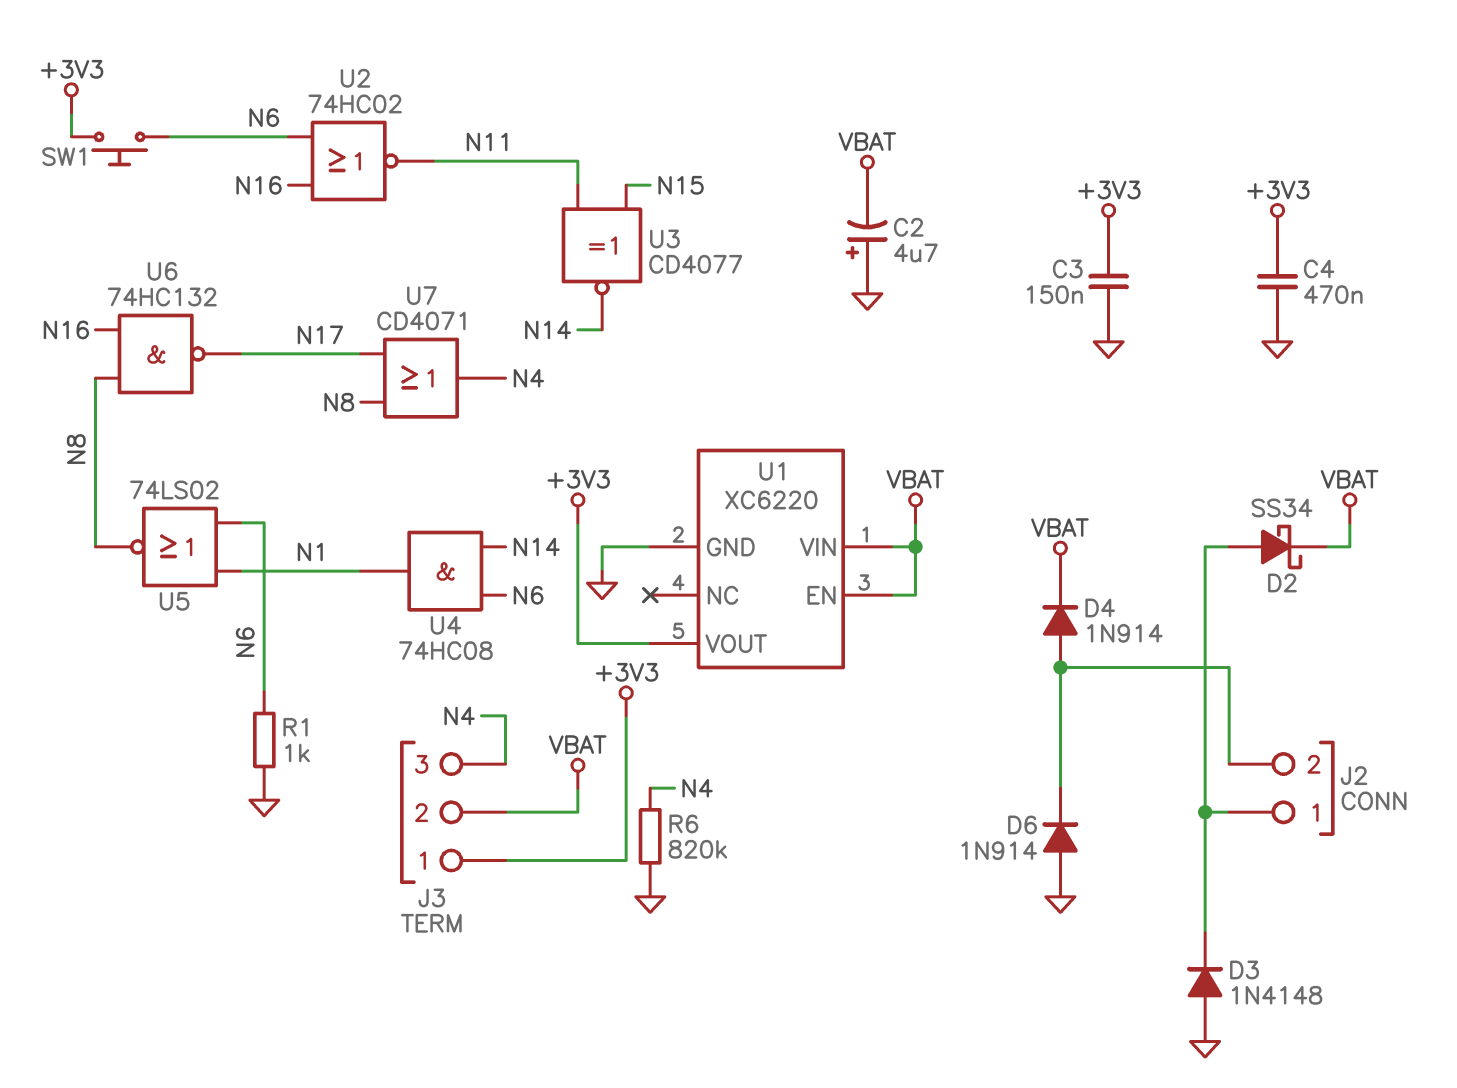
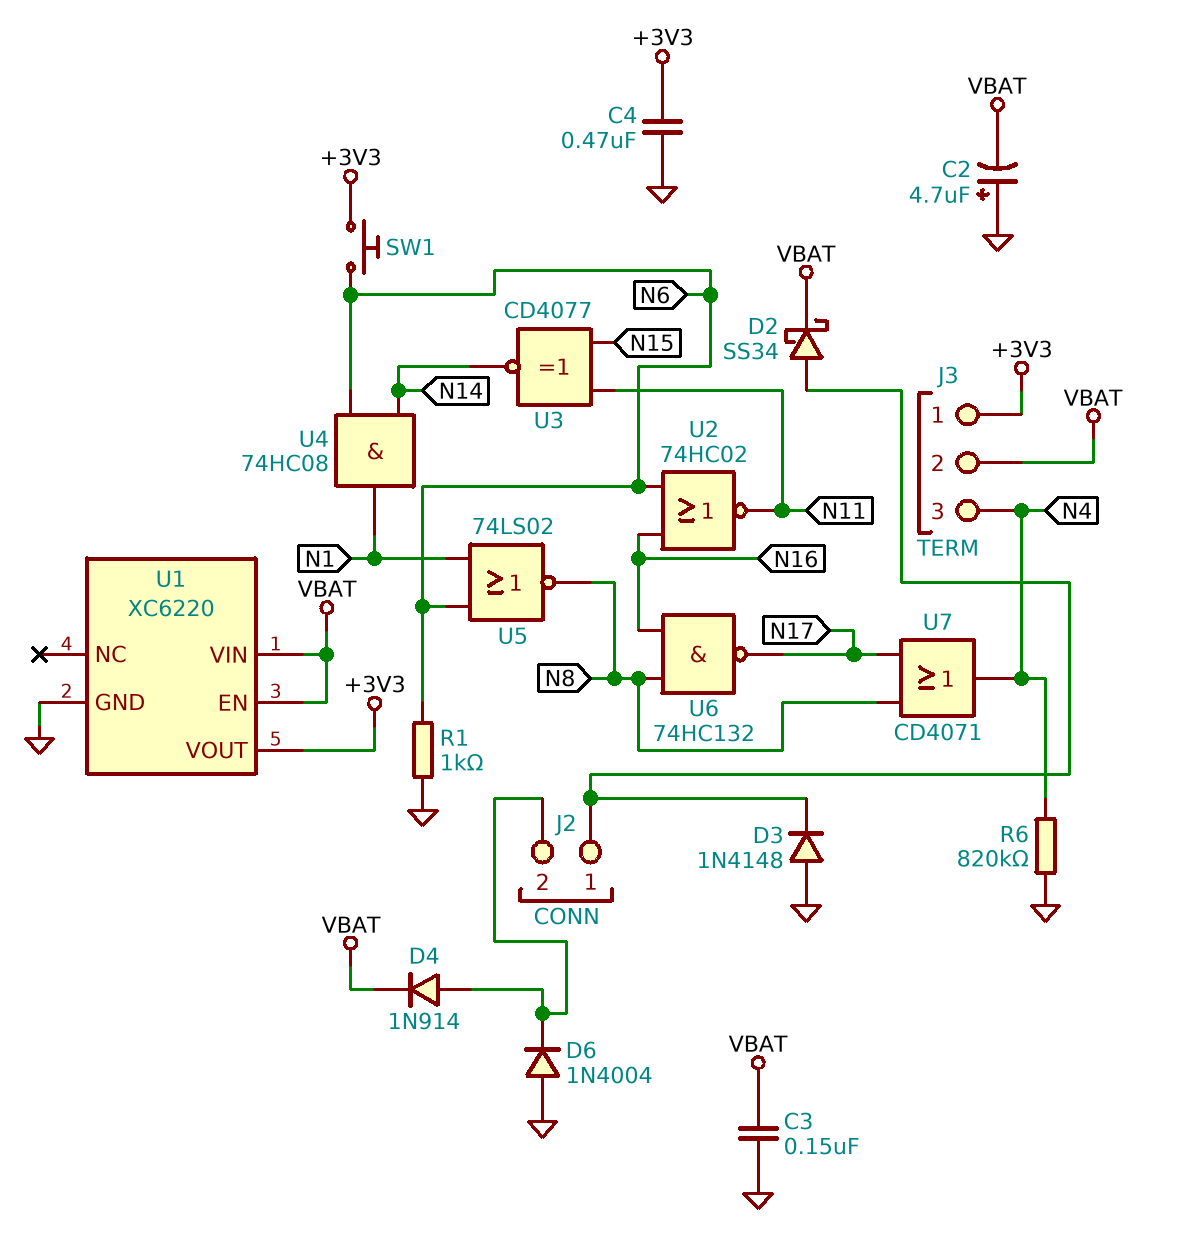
C3: 150nF (+3V3, GND) -> 150nF (GND, VBAT)
D6: diode 1N914 (A GND, K J2/2) -> diode 1N4004 (A GND, K J2/2)

